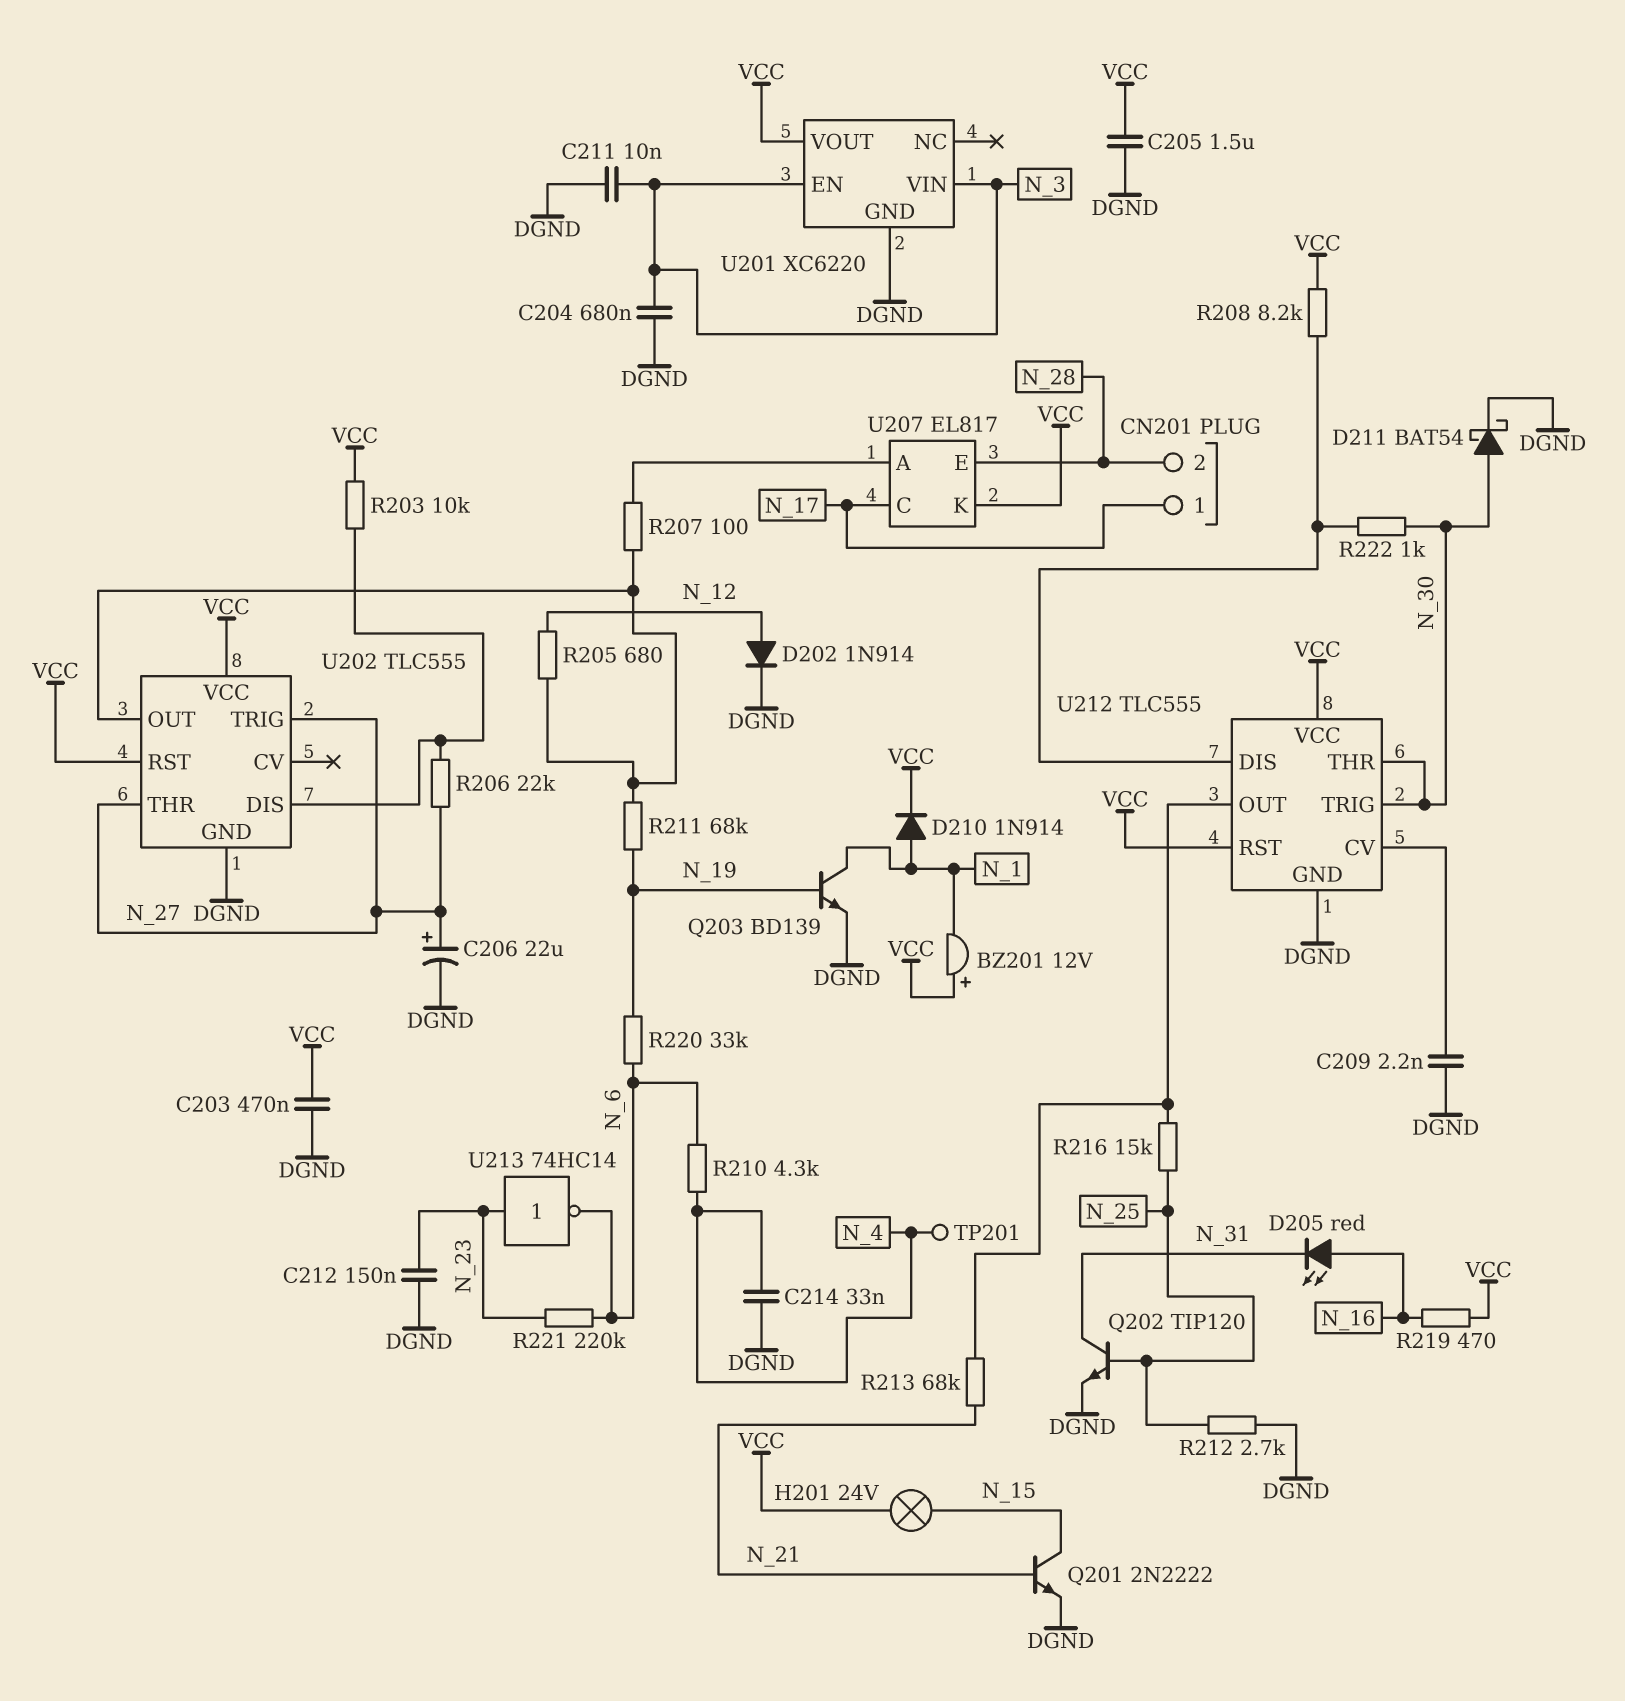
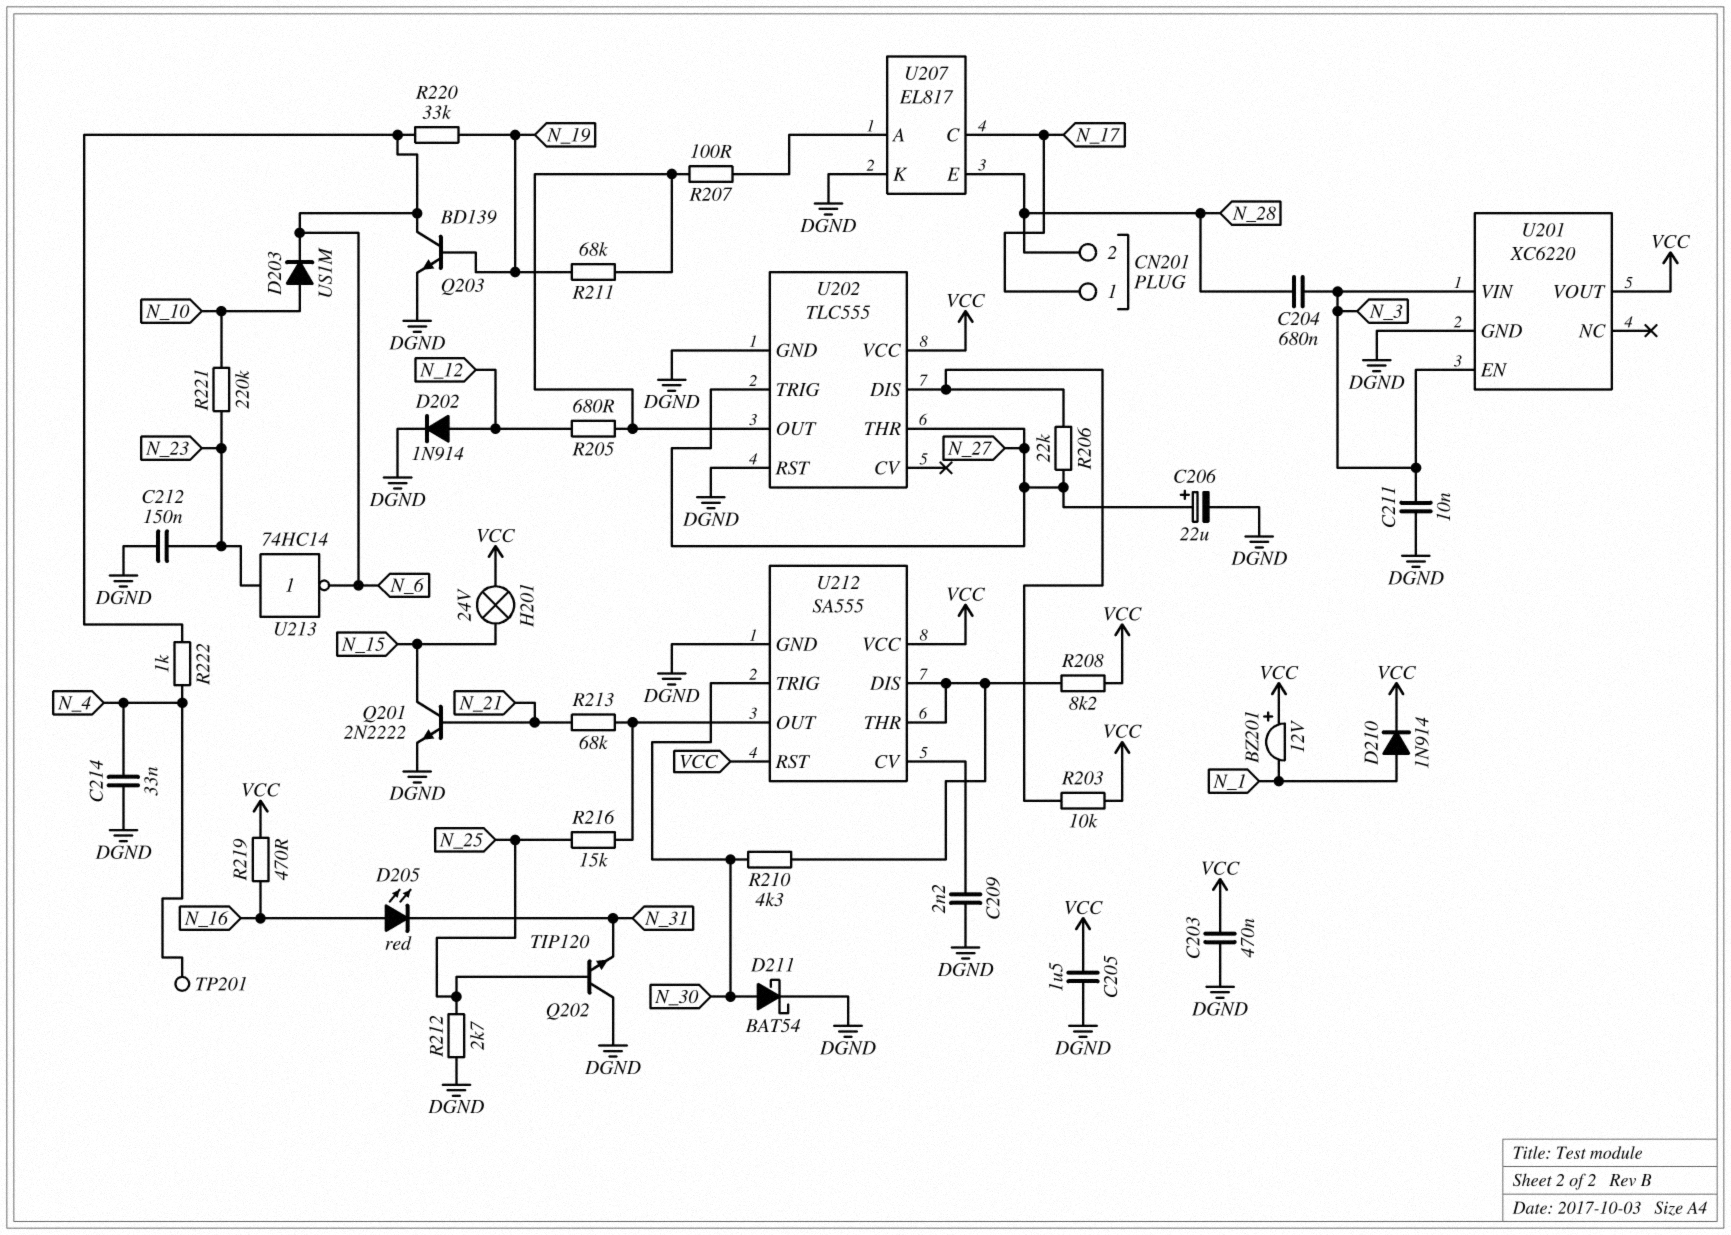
C204: 680nF (DGND, N_3) -> 680nF (N_3, N_28)
D203: none -> diode US1M (A N_10, K N_6)
Q202: NPN TIP120 (B N_25, C N_31, E DGND) -> NPN TIP120 (B N_25, C DGND, E N_31)
Q203: NPN BD139 (B N_19, C N_1, E DGND) -> NPN BD139 (B N_19, C N_6, E DGND)
R210: 4.3k (N_4, N_6) -> 4.3k (N_30, U212/DIS)
R221: 220k (N_6, N_23) -> 220k (N_10, N_23)
R222: 1k (N_30, U212/DIS) -> 1k (N_4, N_6)
U202 pin RST: VCC -> DGND
U207 pin K: VCC -> DGND
U212: TLC555 -> SA555
U212 pin THR: N_30 -> U212/DIS

